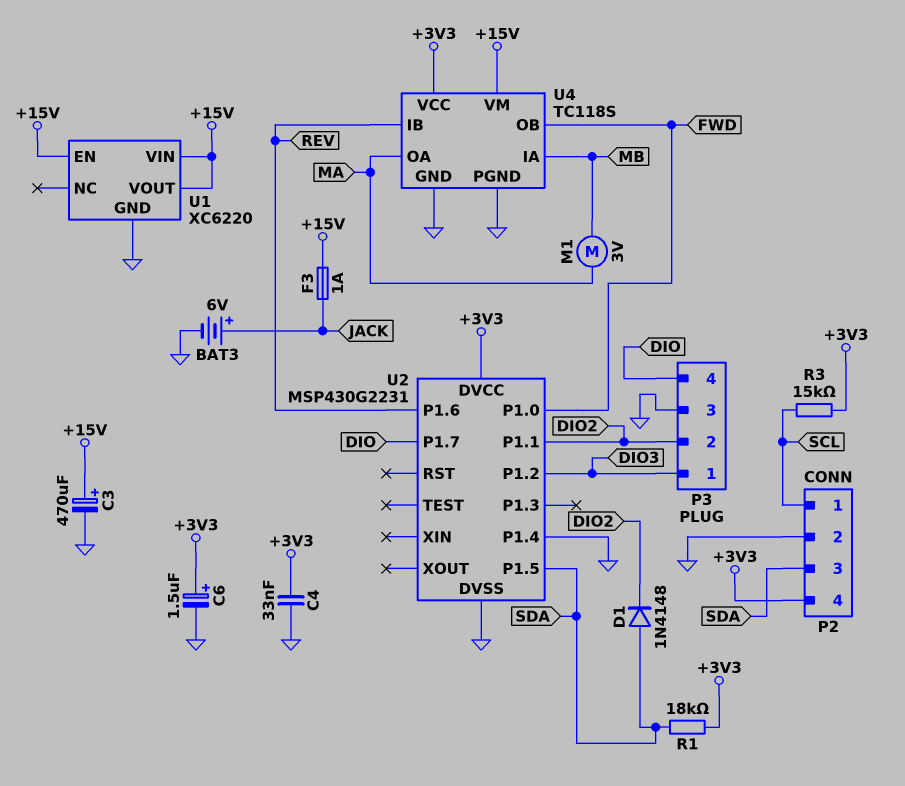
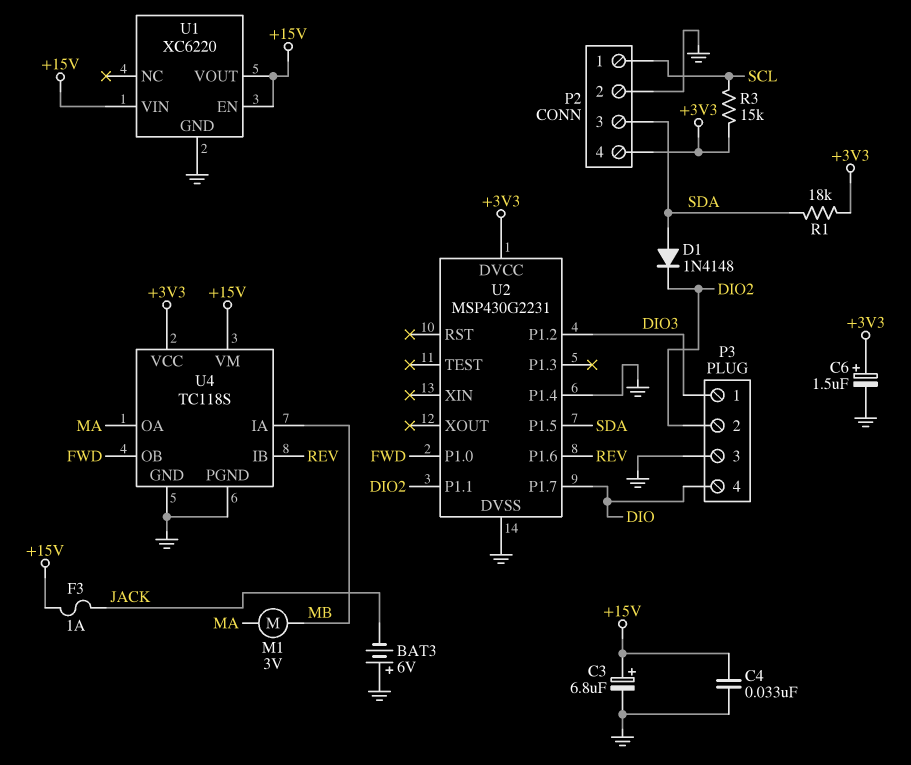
BAT3: 6V (plus JACK, minus GND) -> 6V (plus GND, minus JACK)
C3: 470uF (plus +15V, minus GND) -> 6.8uF (plus +15V, minus GND)
C4: 33nF (+3V3, GND) -> 33nF (+15V, GND)

